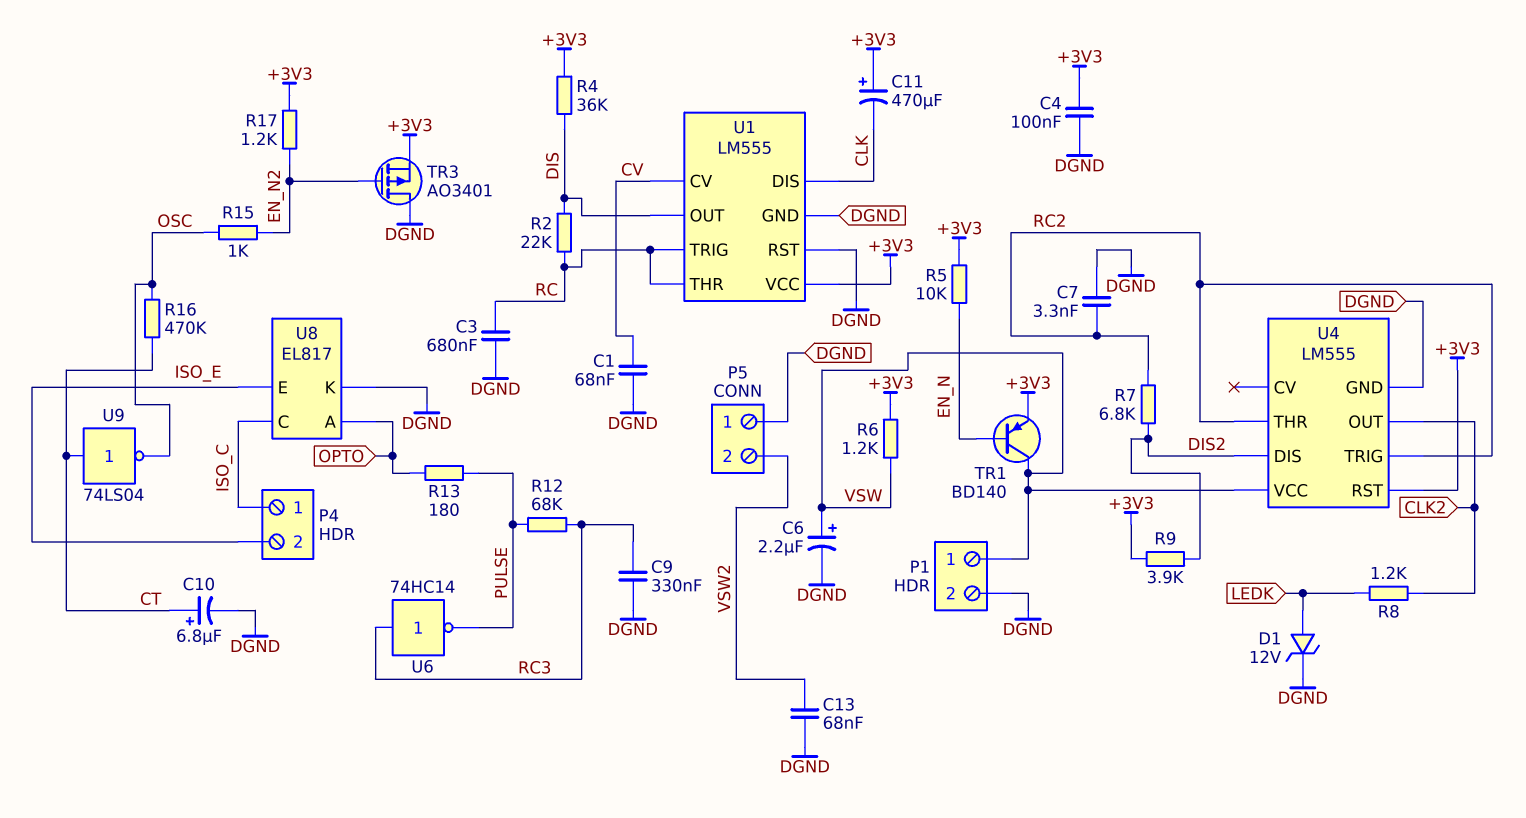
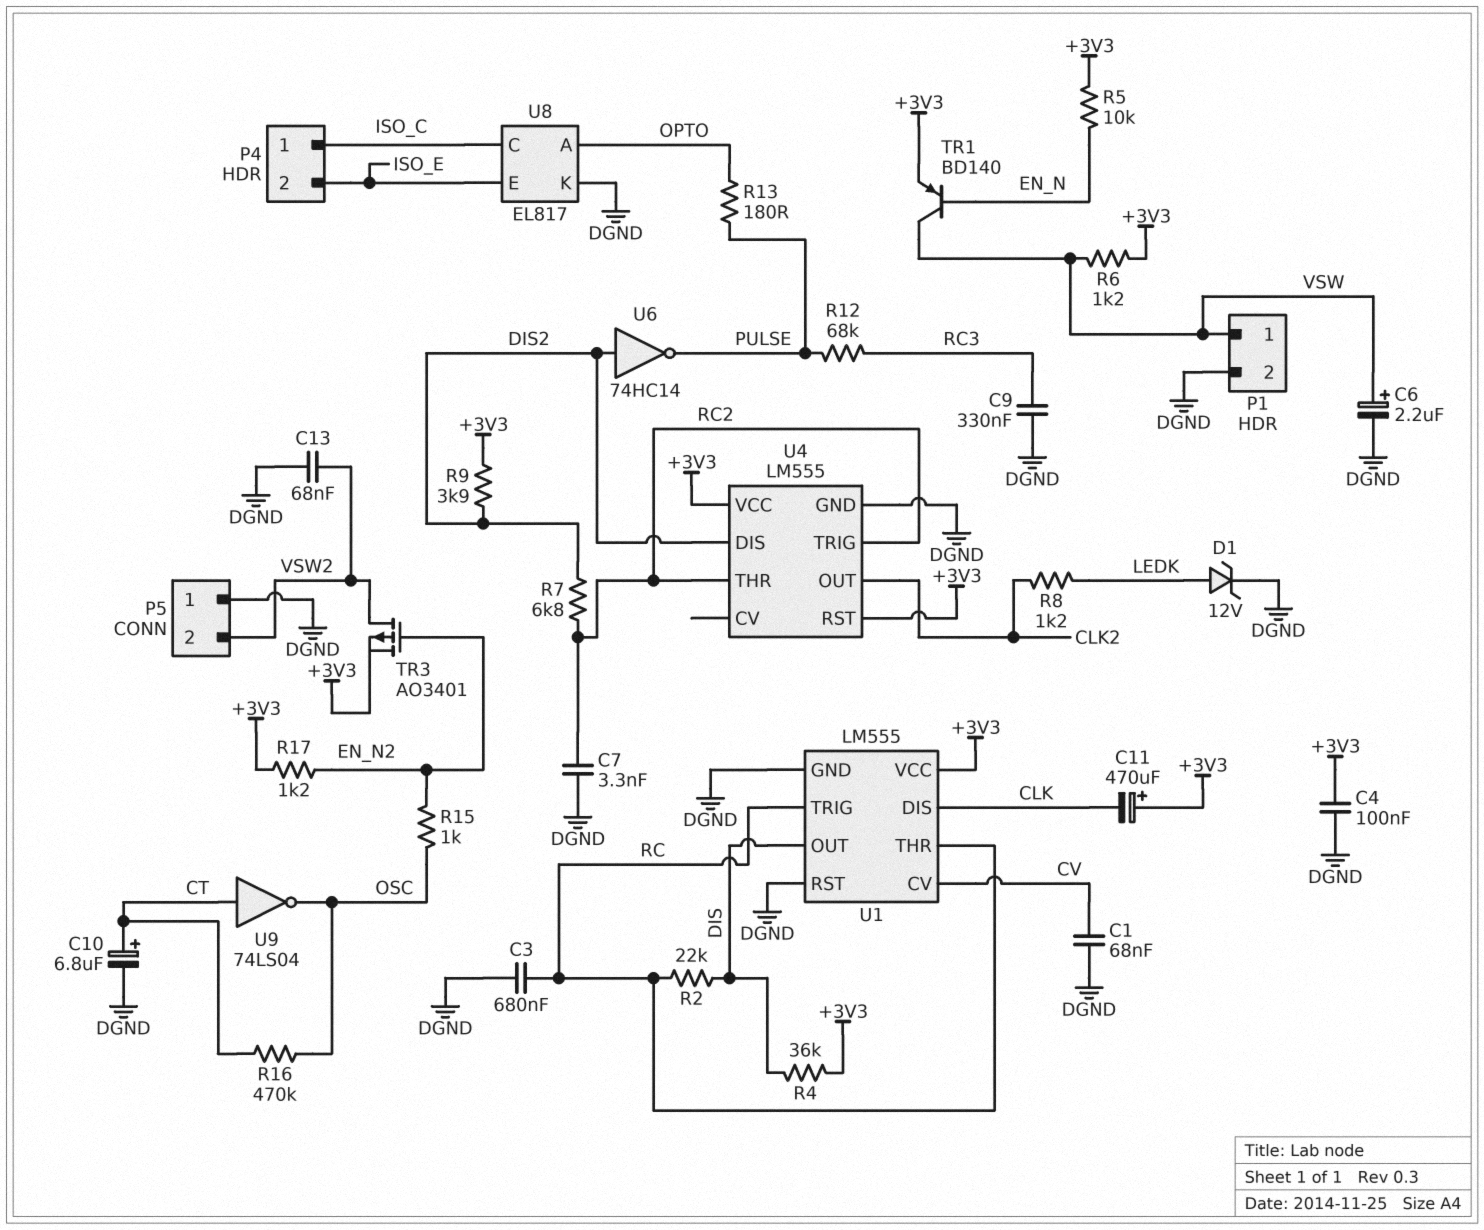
TR3: PMOS AO3401 (G EN_N2, D DGND, S +3V3) -> PMOS AO3401 (G EN_N2, D VSW2, S +3V3)
U4 pin VCC: VSW -> +3V3
U6: NOT 74HC14 (in RC3, out PULSE) -> NOT 74HC14 (in DIS2, out PULSE)

